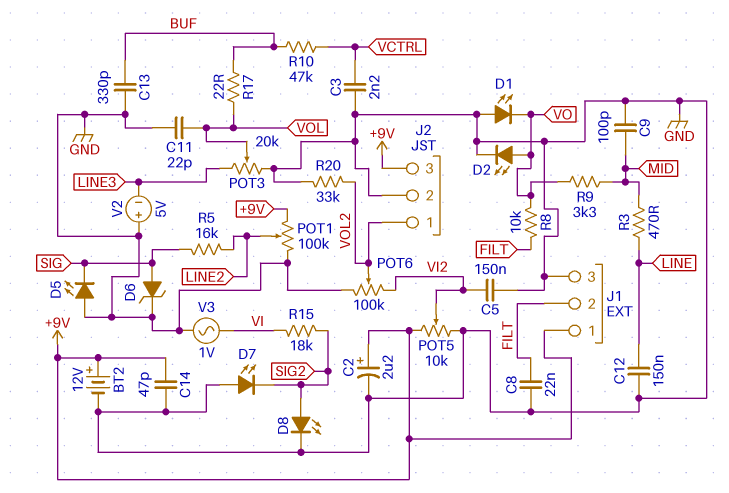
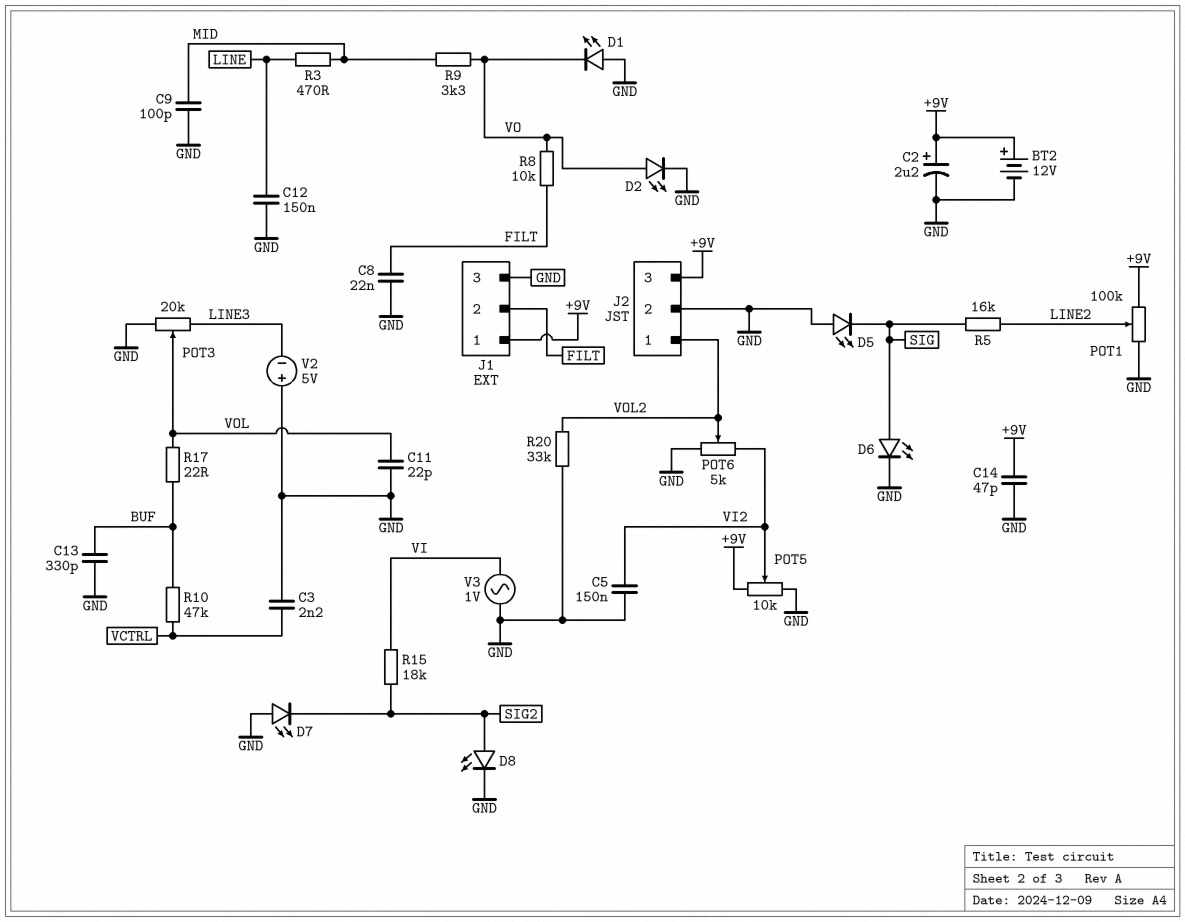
D6: zener (A SIG, K GND) -> LED (A SIG, K GND)
POT6: 100k (GND, VI2, wiper VOL2) -> 5k (GND, VI2, wiper VOL2)

